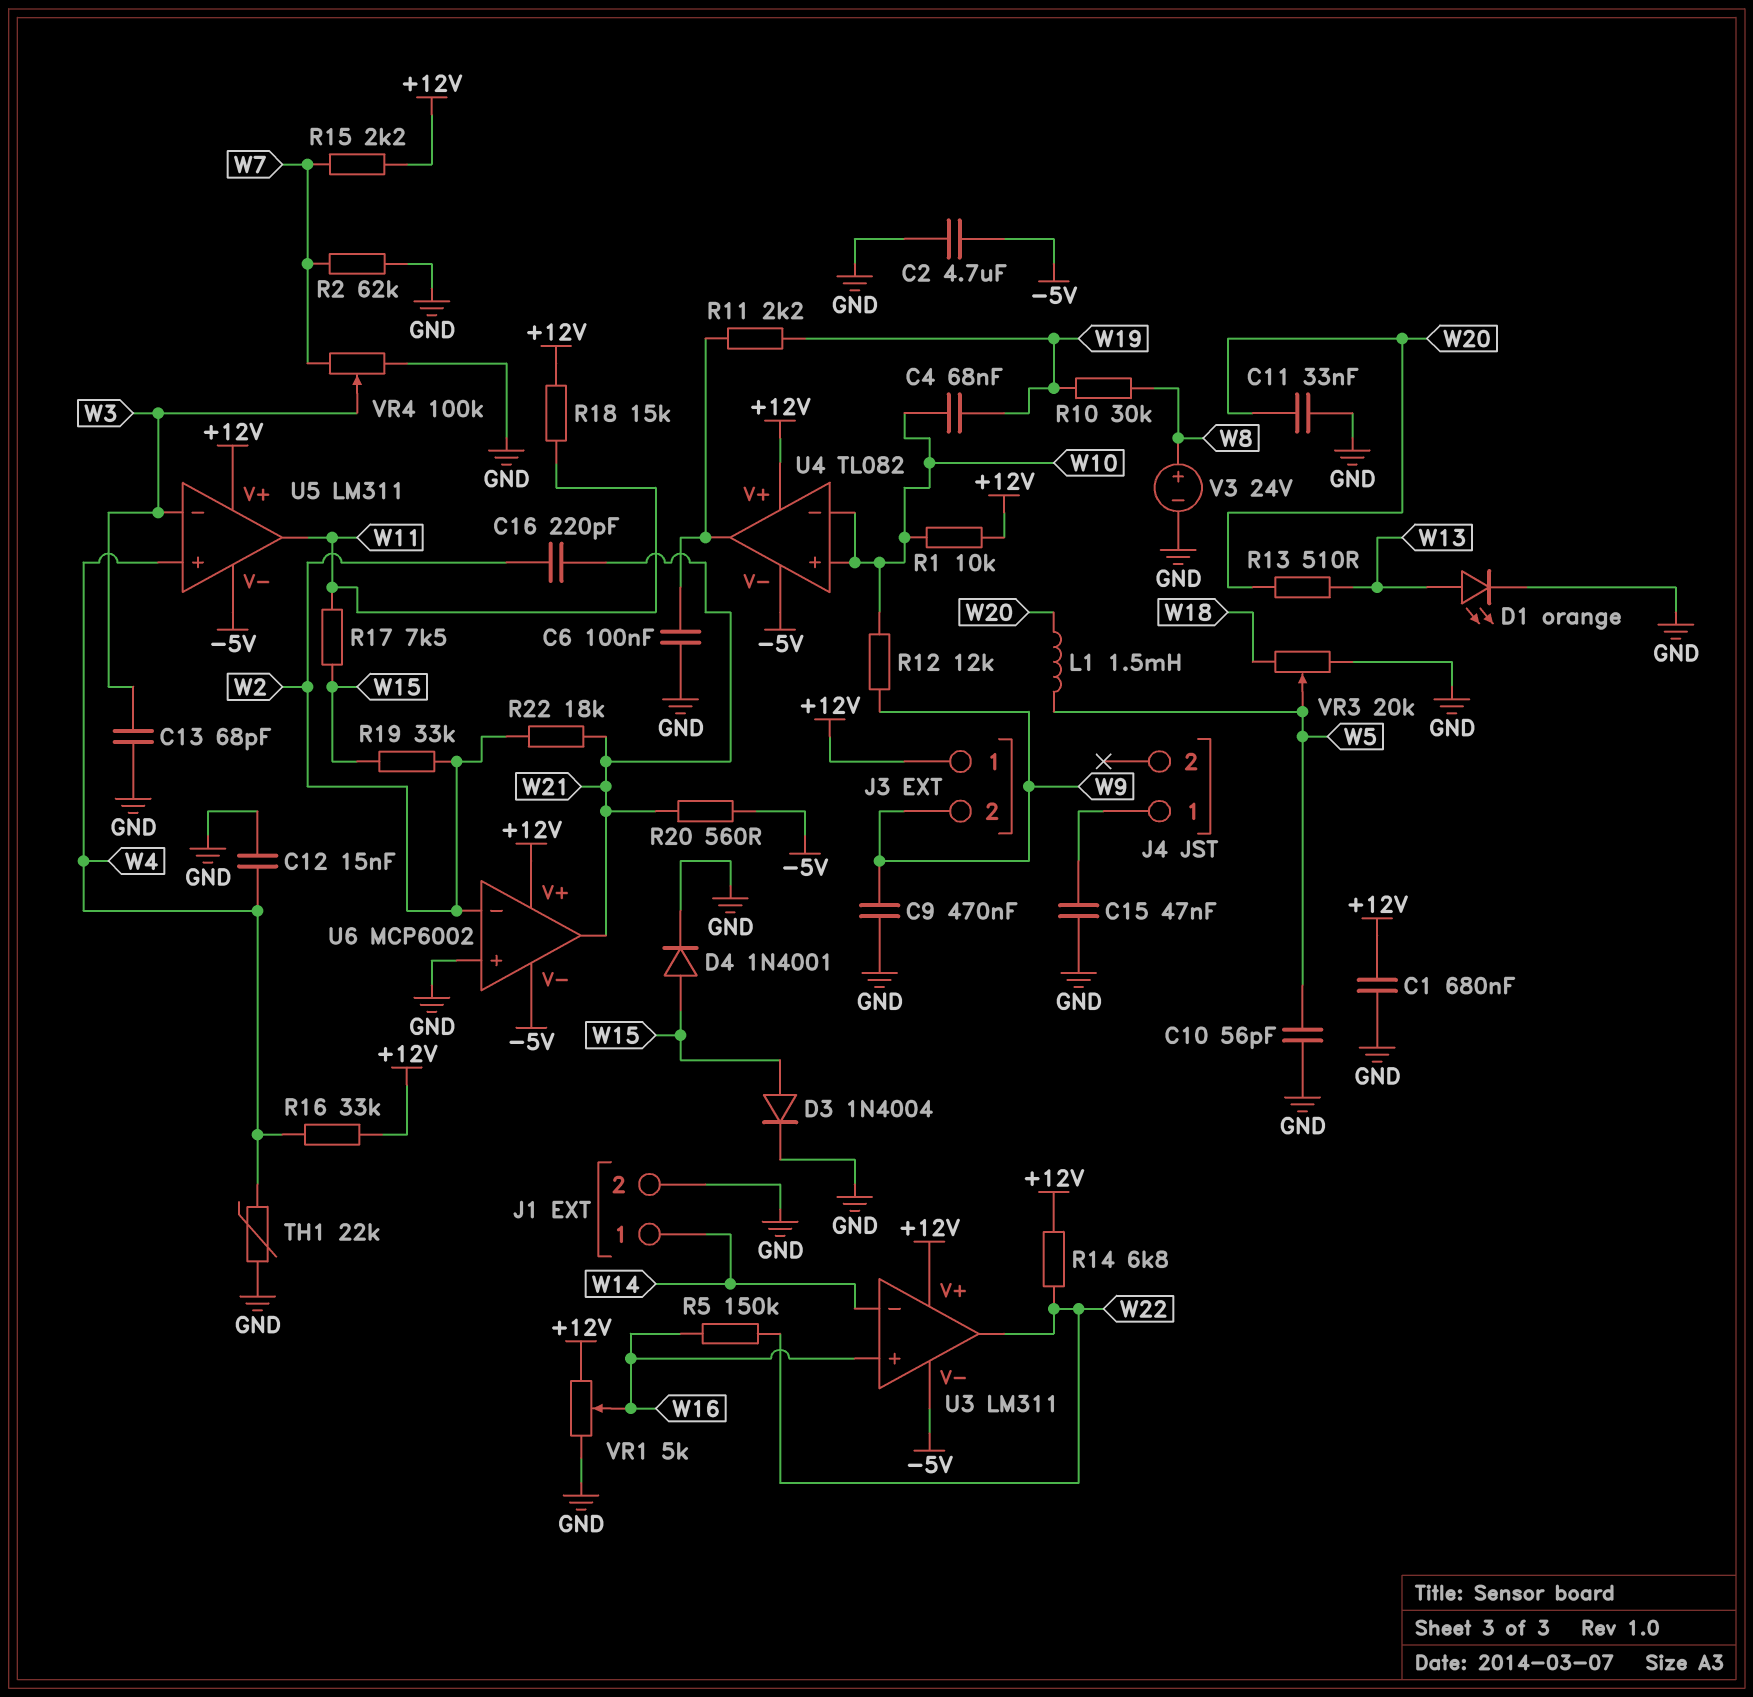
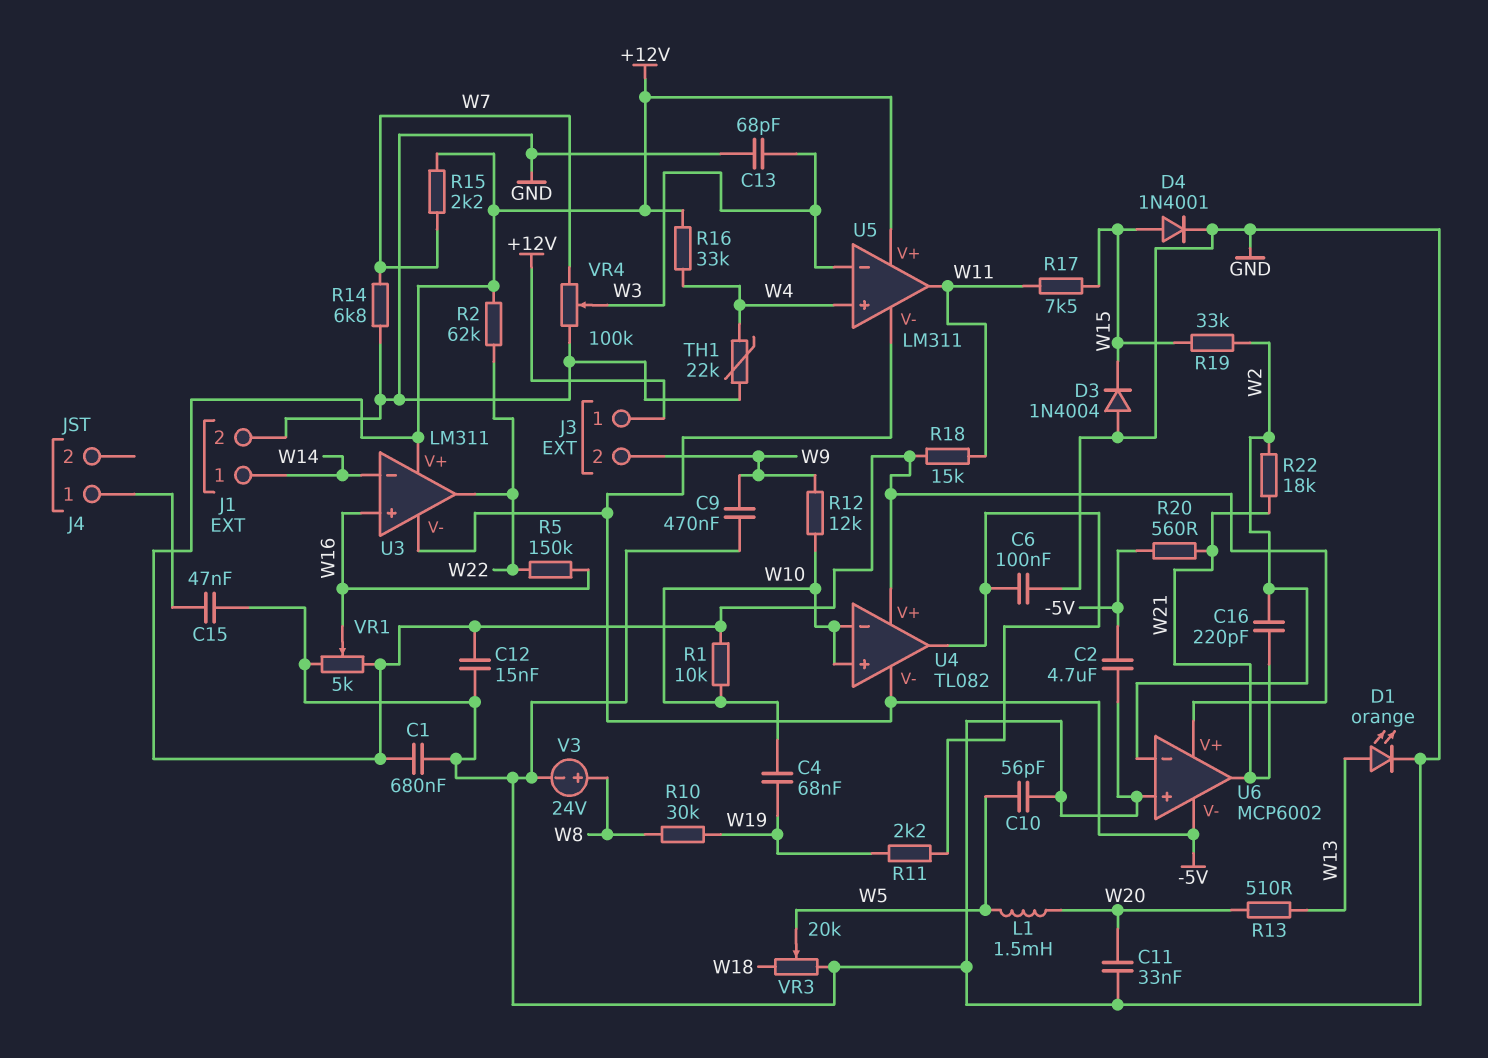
C12: 15nF (GND, W4) -> 15nF (+12V, GND)
D3: diode 1N4004 (A W15, K GND) -> diode 1N4004 (A GND, K W15)
R2: 62k (GND, W7) -> 62k (+12V, W22)
R14: 6.8k (+12V, W22) -> 6.8k (GND, W7)

